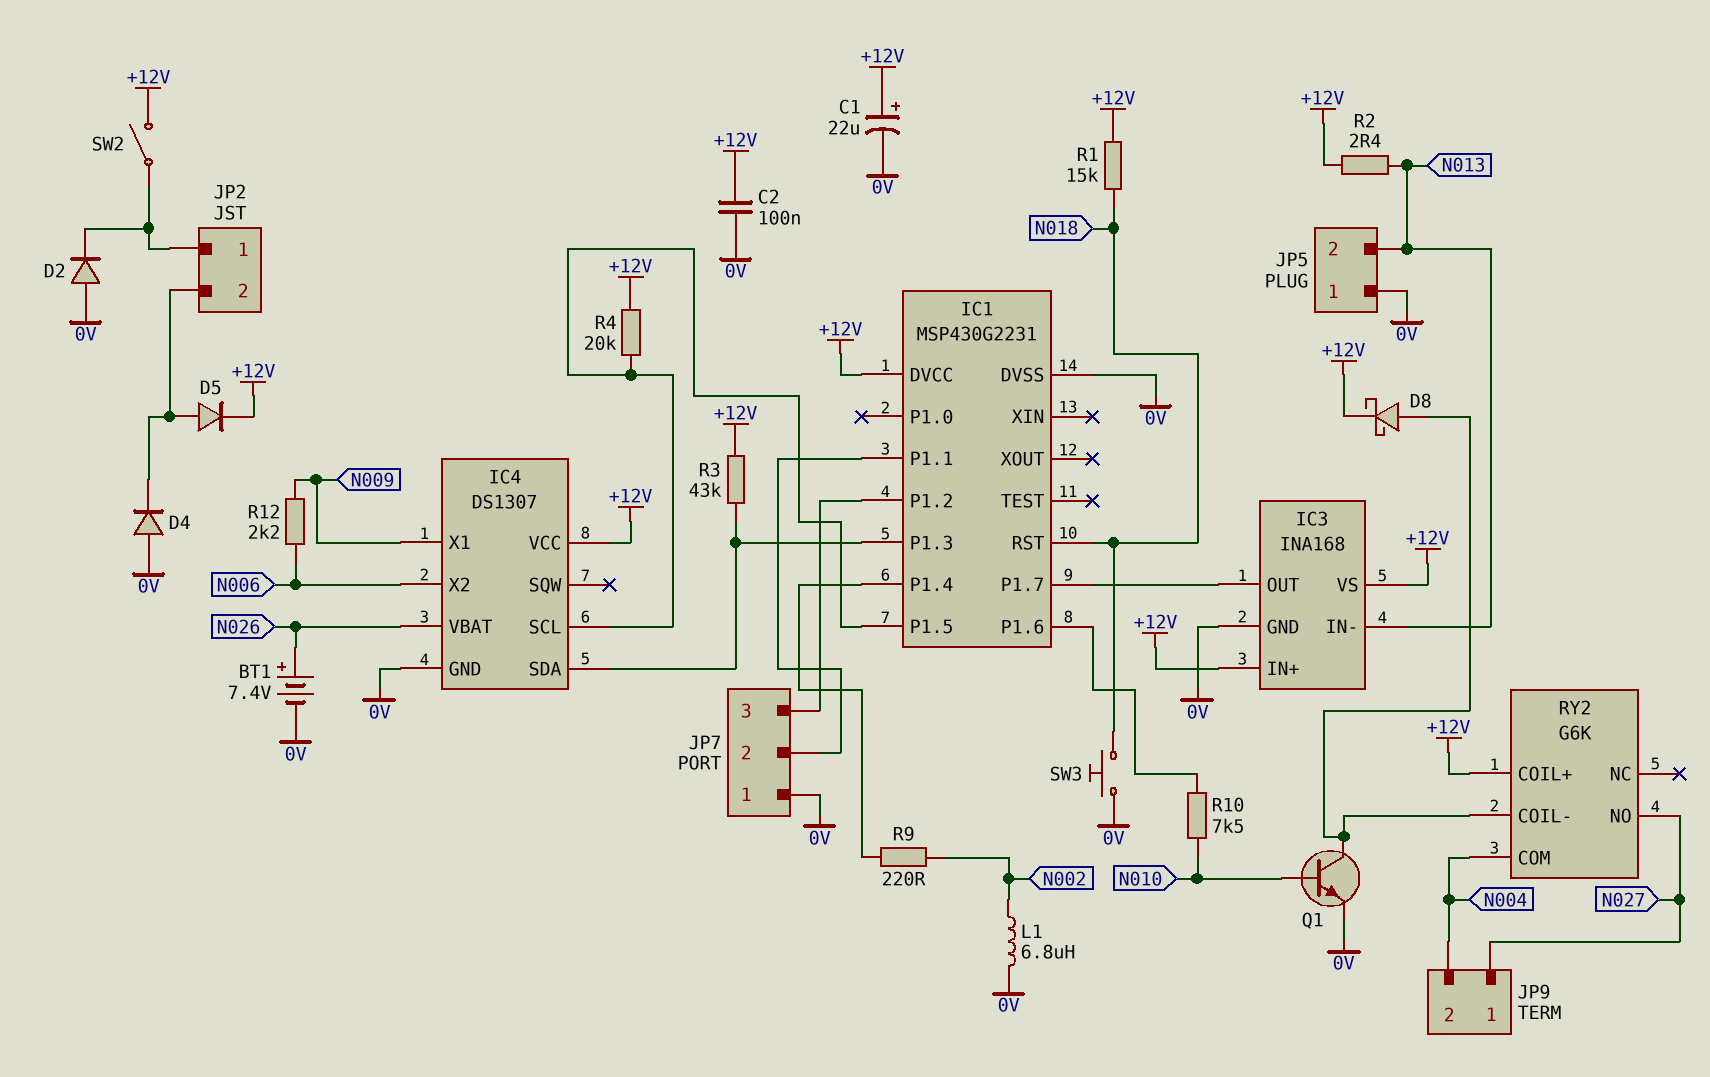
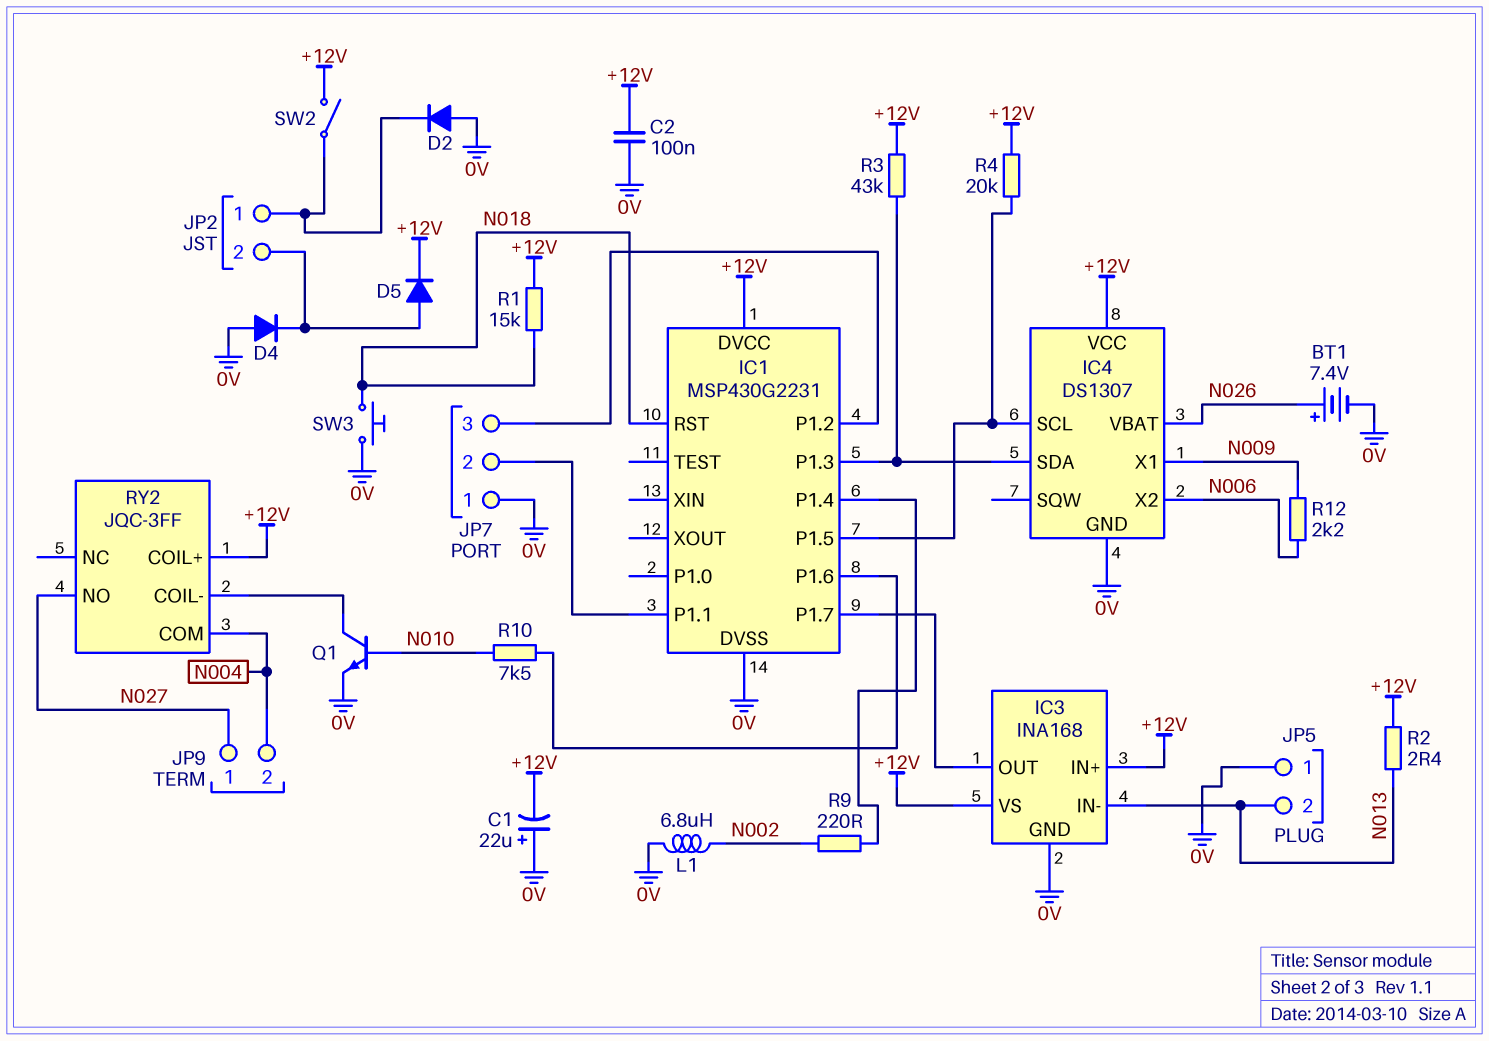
C1: 22uF (plus +12V, minus 0V) -> 22uF (plus 0V, minus +12V)
D8: schottky (A RY2/COIL-, K +12V) -> none
RY2: G6K -> JQC-3FF

